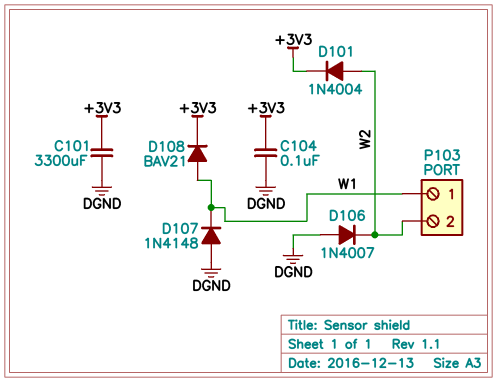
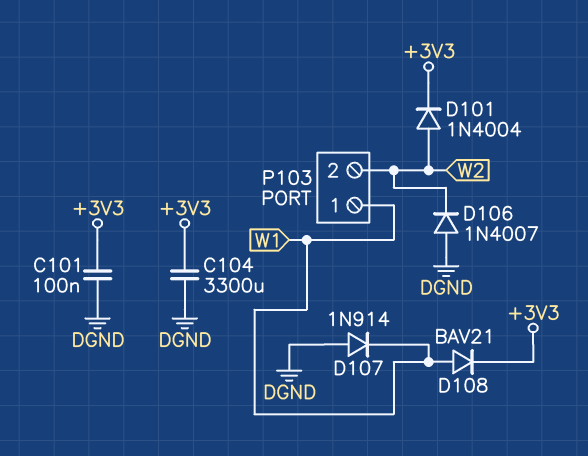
C101: 3300uF (+3V3, DGND) -> 100nF (+3V3, DGND)
C104: 100nF (+3V3, DGND) -> 3300uF (+3V3, DGND)
D107: diode 1N4148 (A DGND, K W1) -> diode 1N914 (A DGND, K W1)

